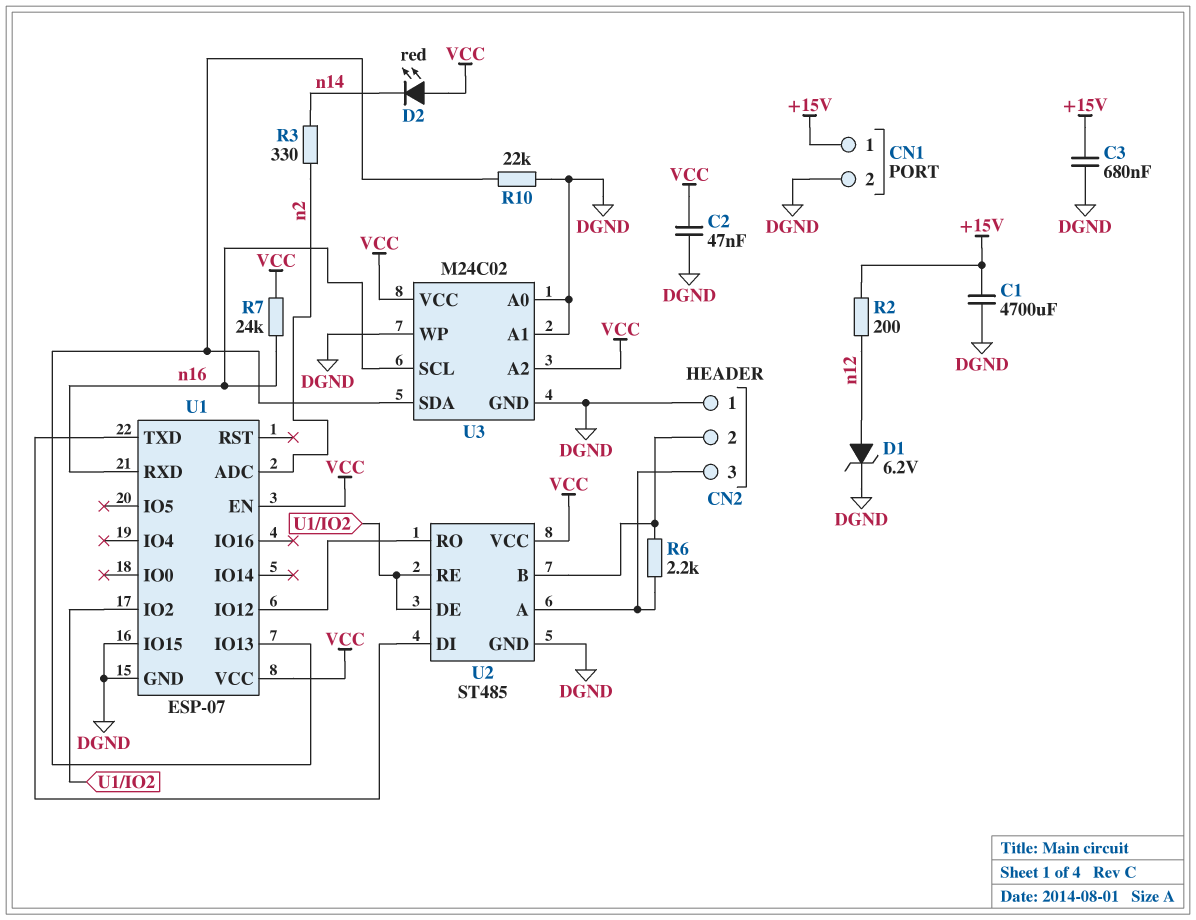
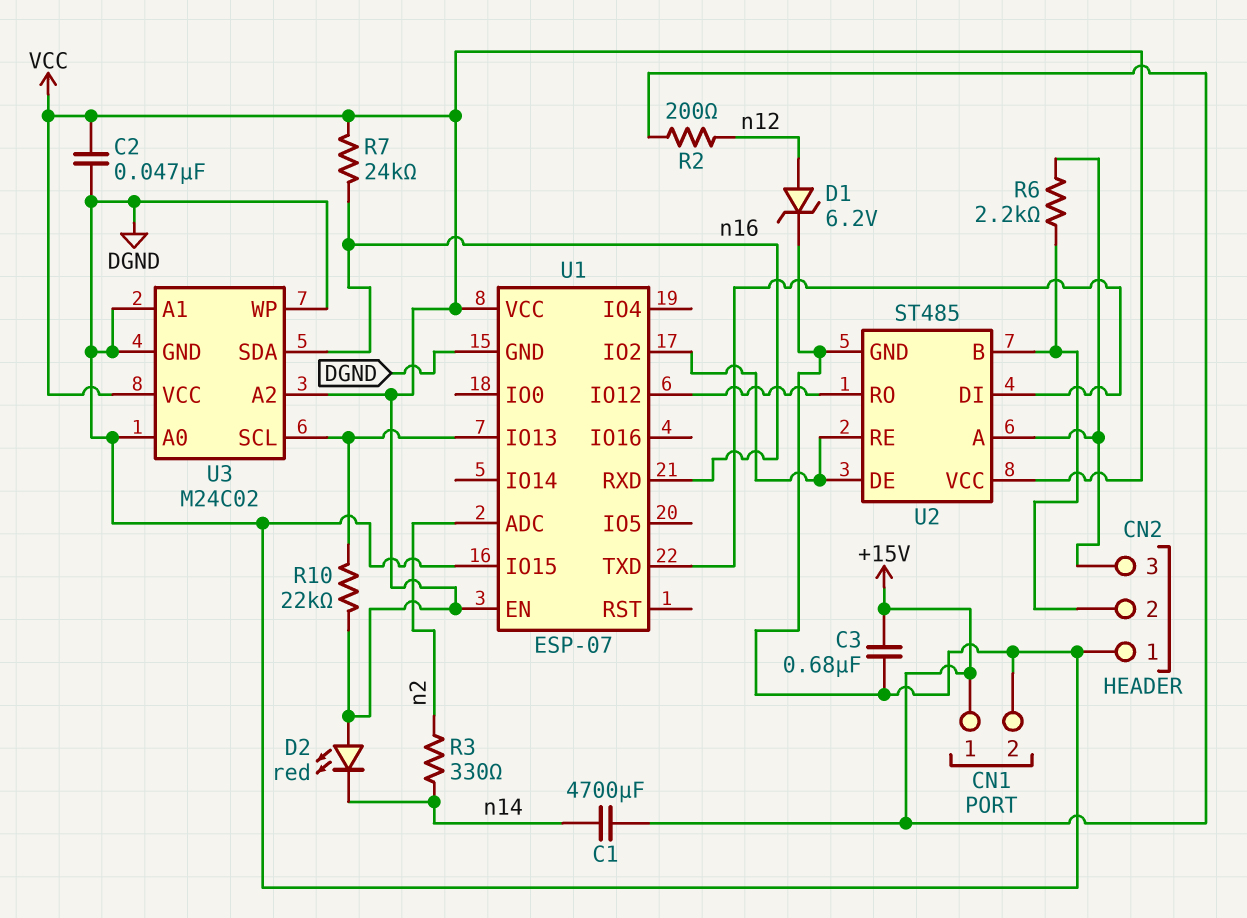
C1: 4700uF (+15V, DGND) -> 4700uF (+15V, n14)
R10: 22k (DGND, U1/IO13) -> 22k (U1/IO13, VCC)
U3 pin SCL: n16 -> U1/IO13
U3 pin SDA: U1/IO13 -> n16

